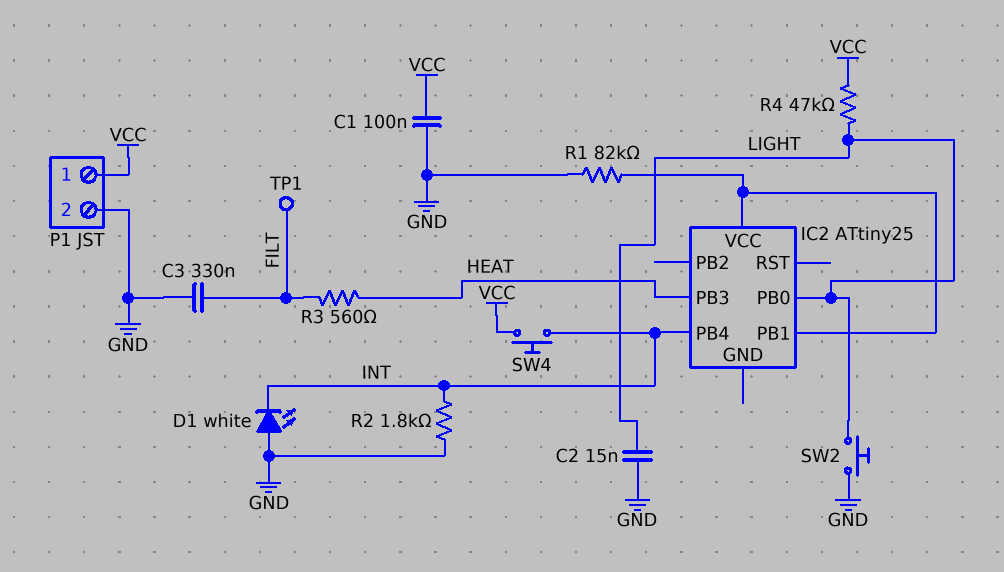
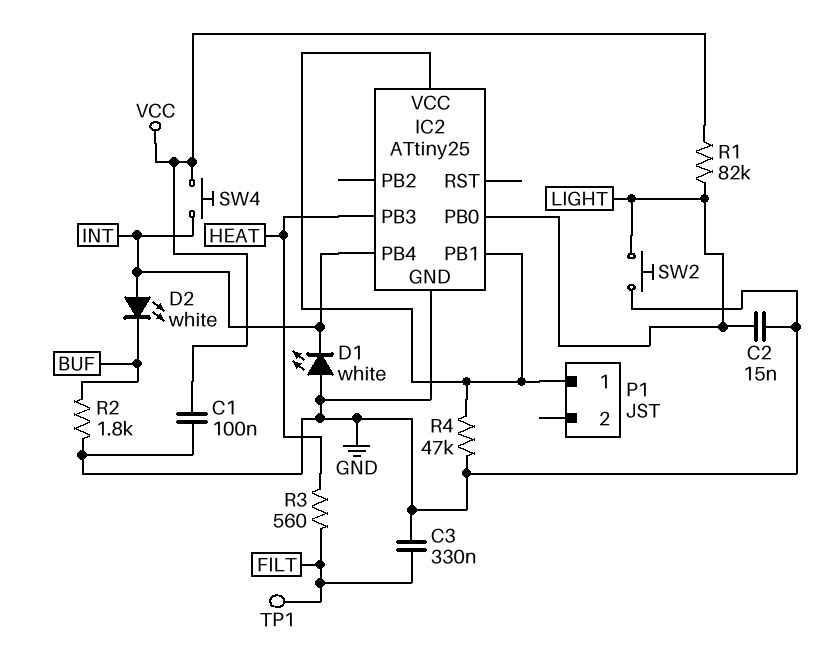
D2: none -> LED white (A INT, K BUF)
IC2 pin GND: none -> GND
P1 pin 1: VCC -> IC2/PB1
P1 pin 2: GND -> none
R1: 82k (GND, IC2/PB1) -> 82k (LIGHT, VCC)
R2: 1.8k (GND, INT) -> 1.8k (BUF, GND)
R4: 47k (LIGHT, VCC) -> 47k (GND, IC2/PB1)

